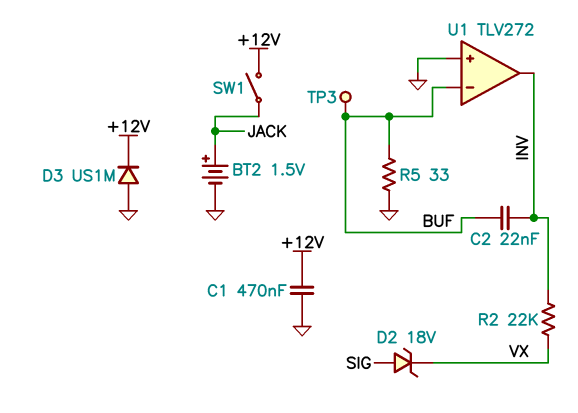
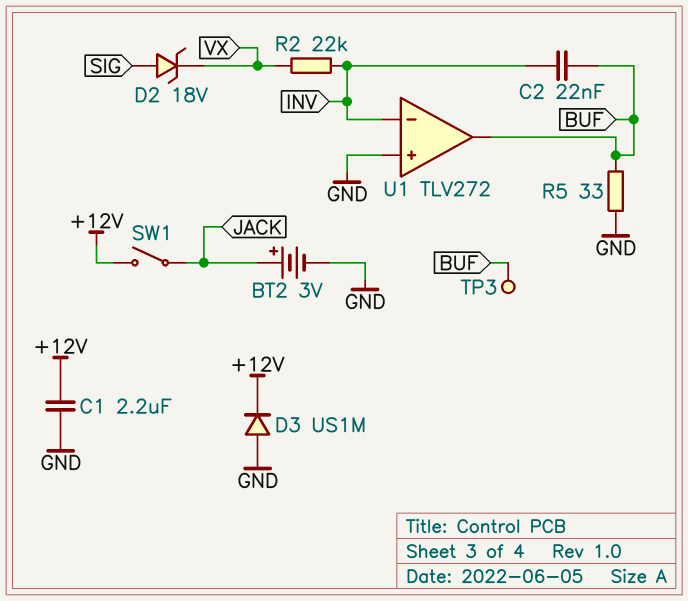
BT2: 1.5V (plus JACK, minus GND) -> 3V (plus JACK, minus GND)
C1: 470nF (+12V, GND) -> 2.2uF (+12V, GND)
U1 pin in-: BUF -> INV
U1 pin out: INV -> BUF

